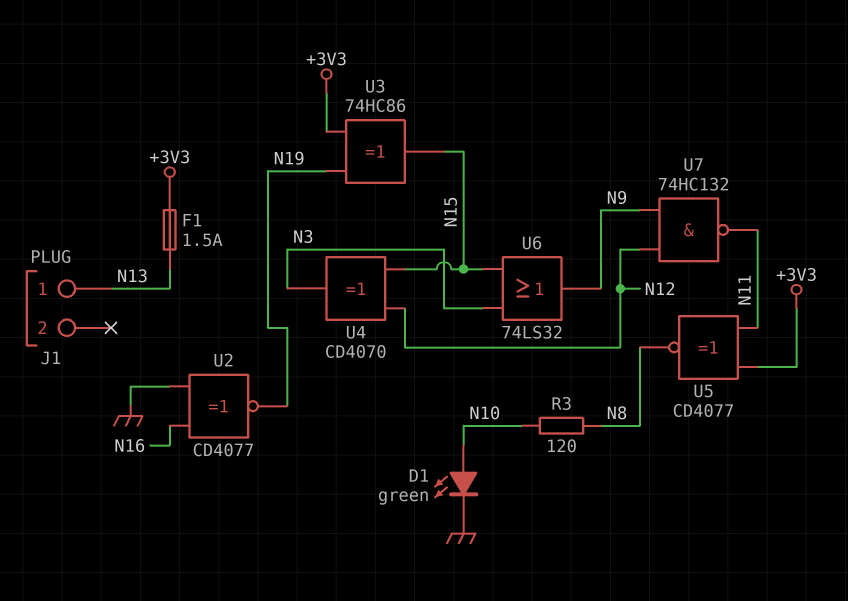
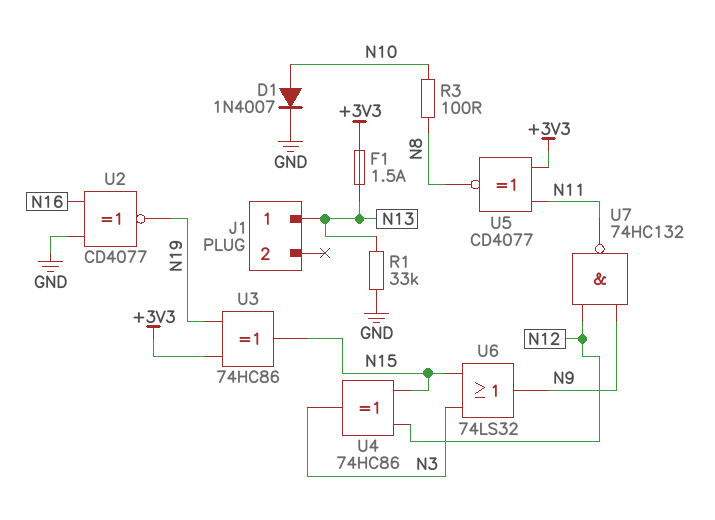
D1: LED green (A N10, K GND) -> diode 1N4007 (A N10, K GND)
R1: none -> 33k (GND, N13)
R3: 120 (N8, N10) -> 100 (N8, N10)
U4: XOR CD4070 (in N12, in N15, out N3) -> XOR 74HC86 (in N12, in N15, out N3)

